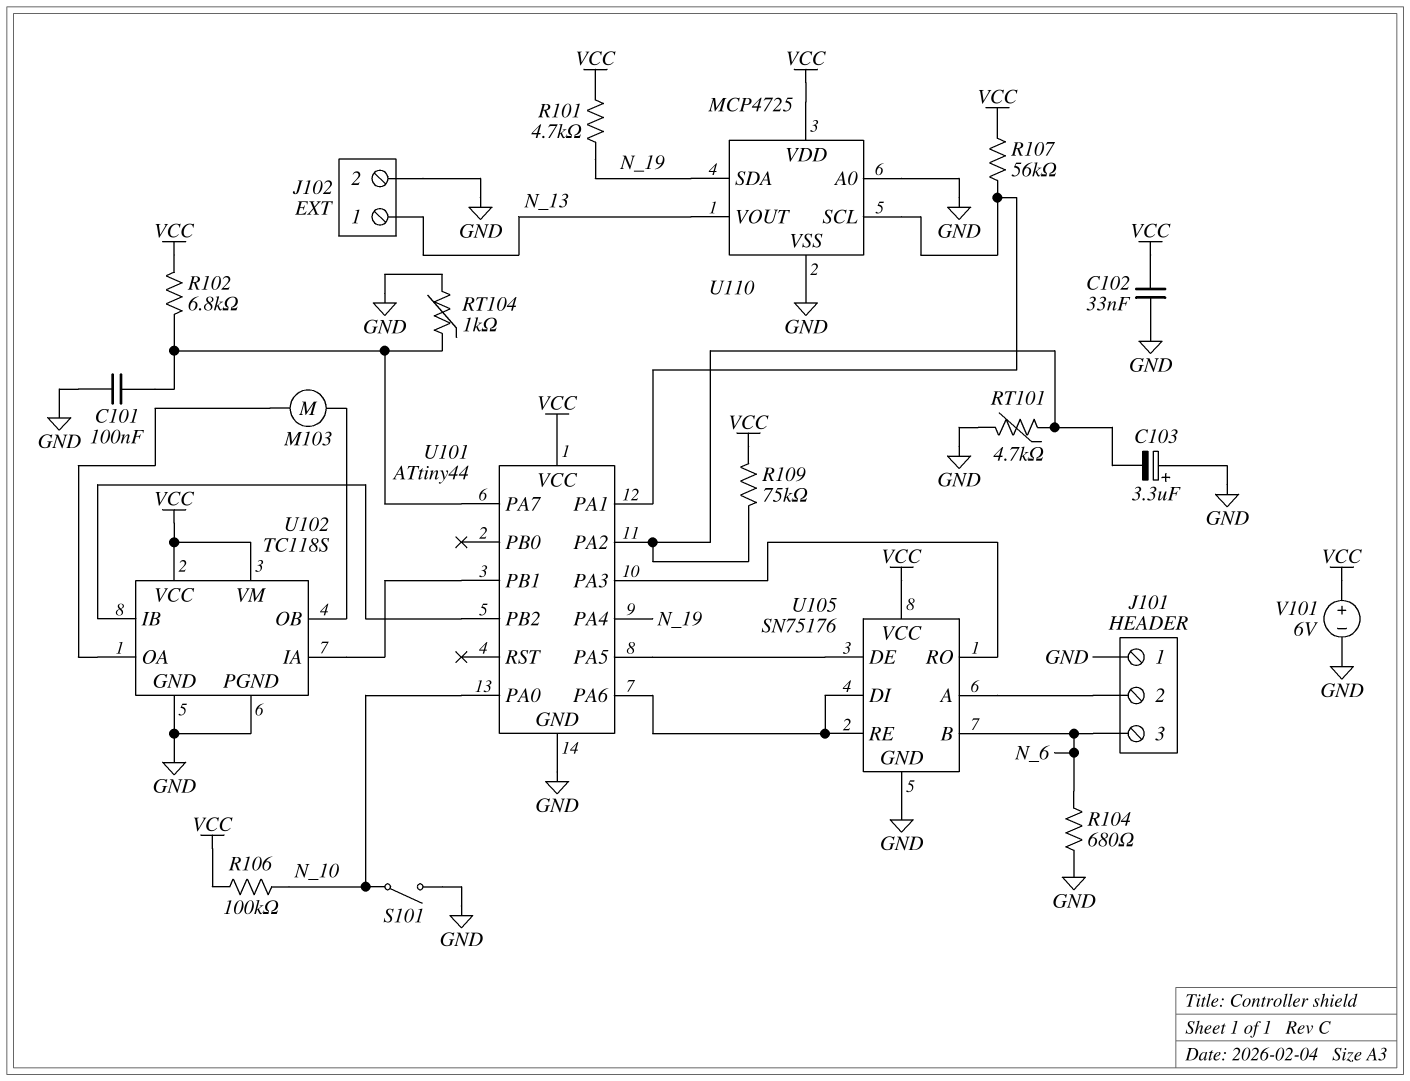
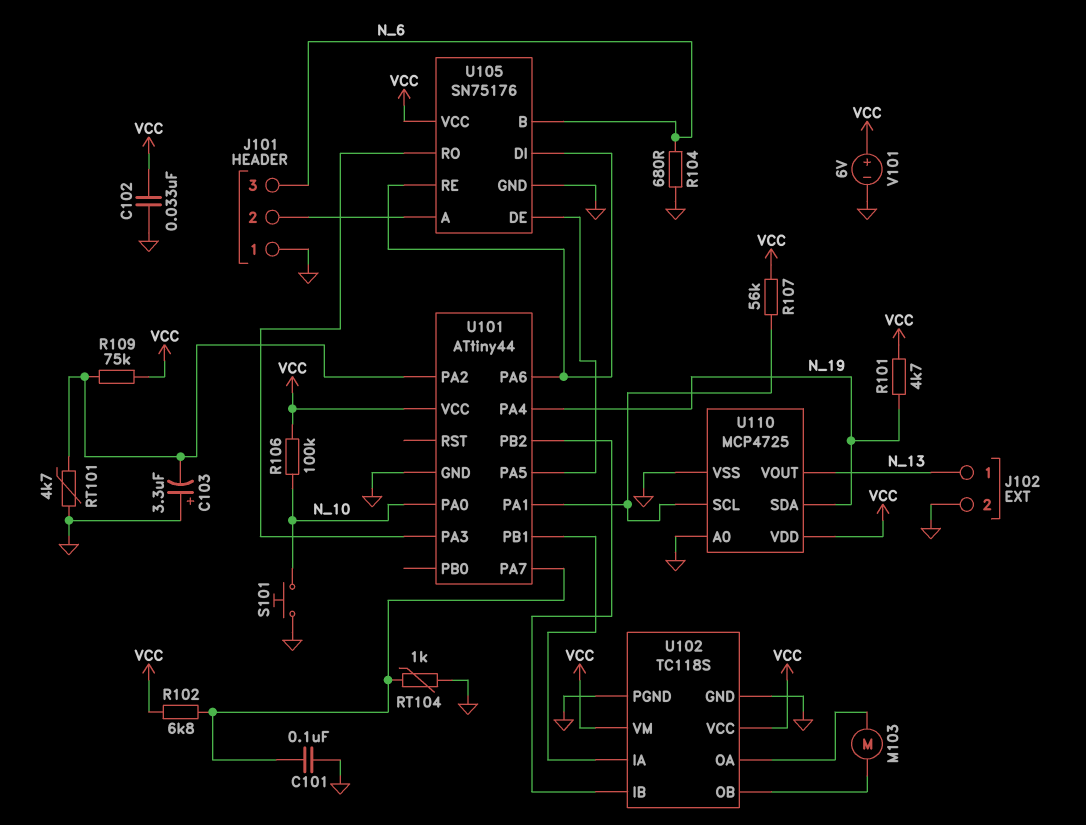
S101: switch (GND, N_10) -> button (GND, N_10)

